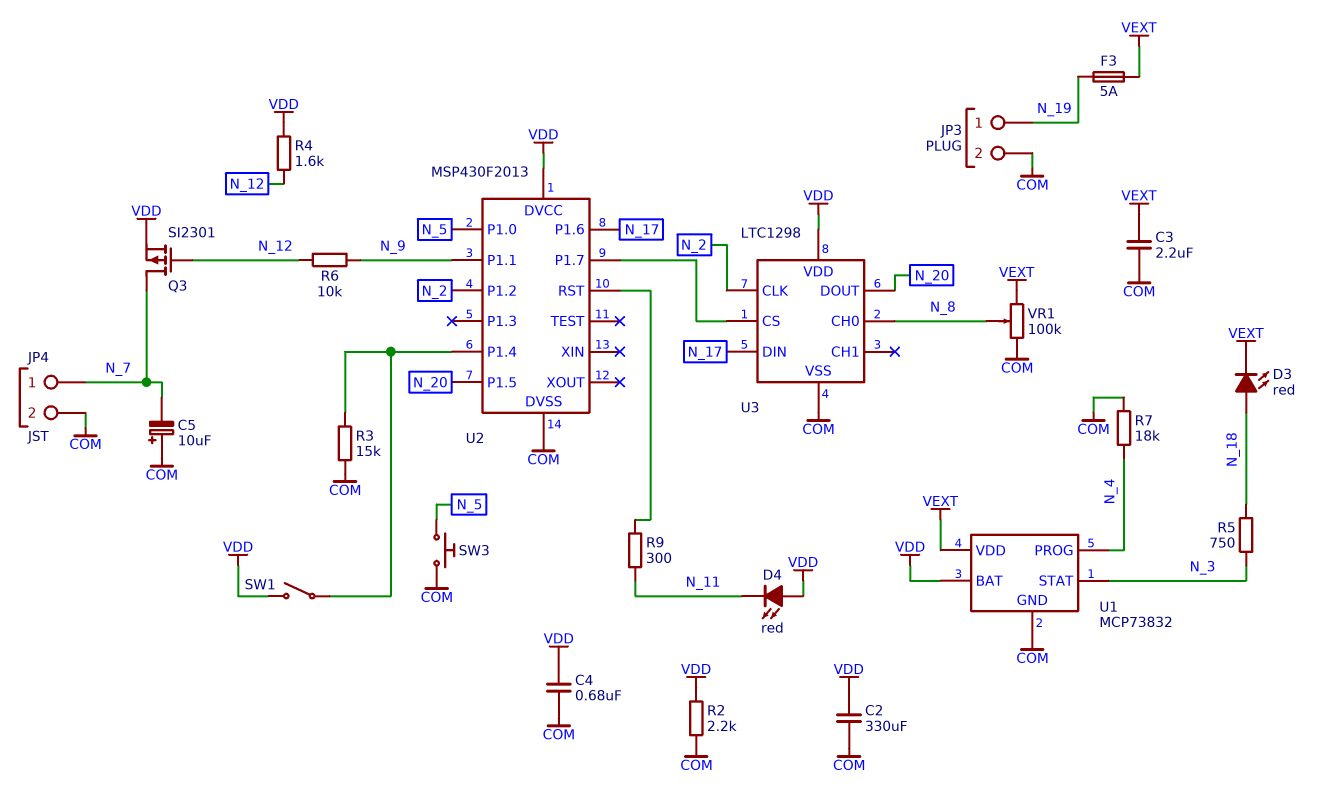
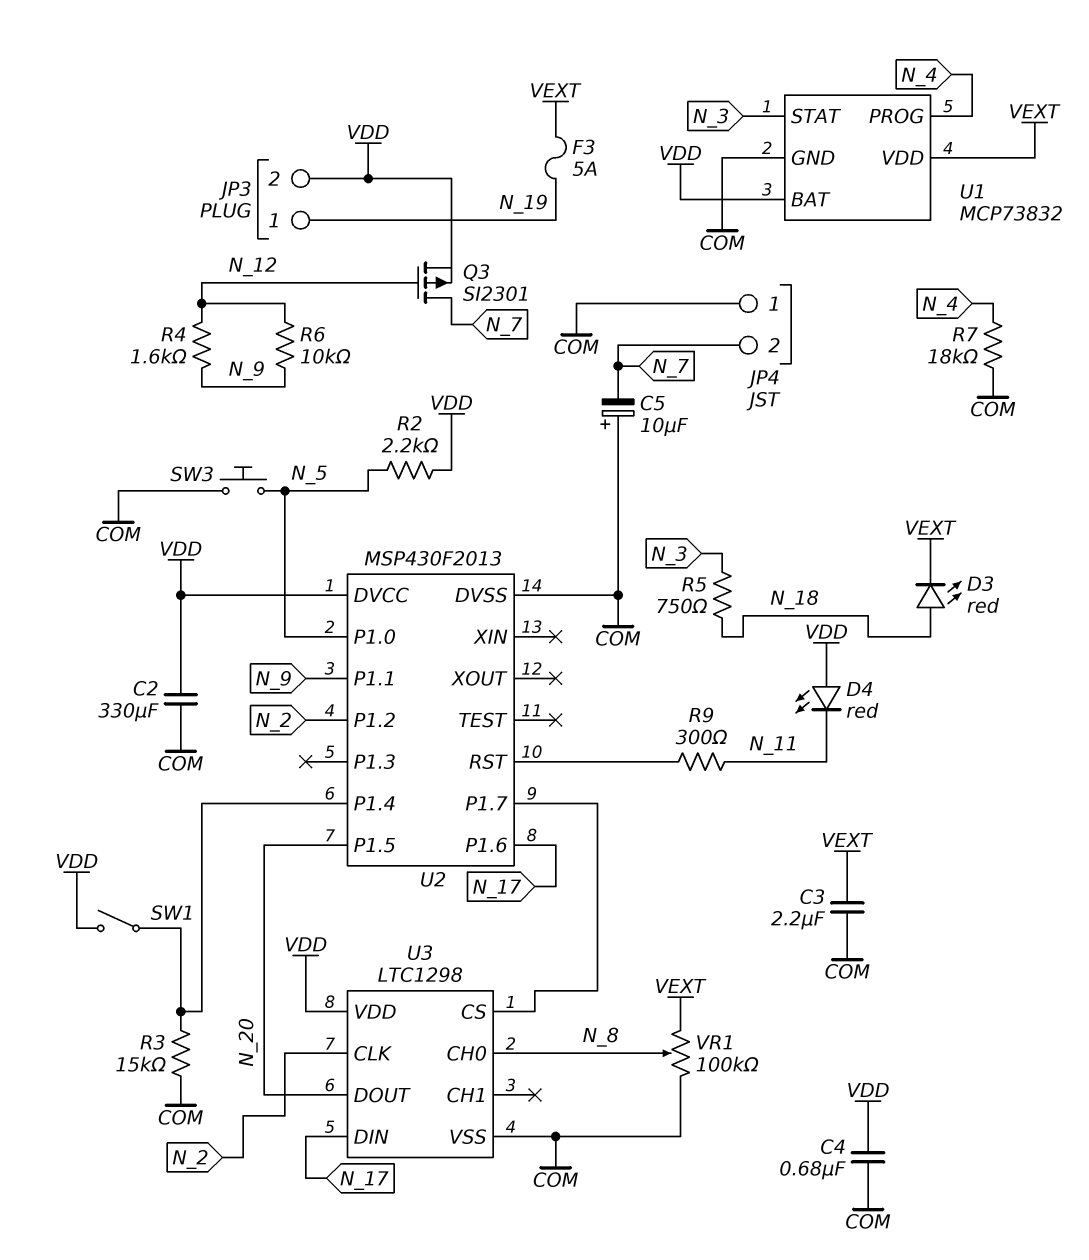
JP3 pin 2: COM -> VDD
JP4 pin 1: N_7 -> COM
JP4 pin 2: COM -> N_7
R2: 2.2k (COM, VDD) -> 2.2k (N_5, VDD)
R4: 1.6k (N_12, VDD) -> 1.6k (N_9, N_12)

